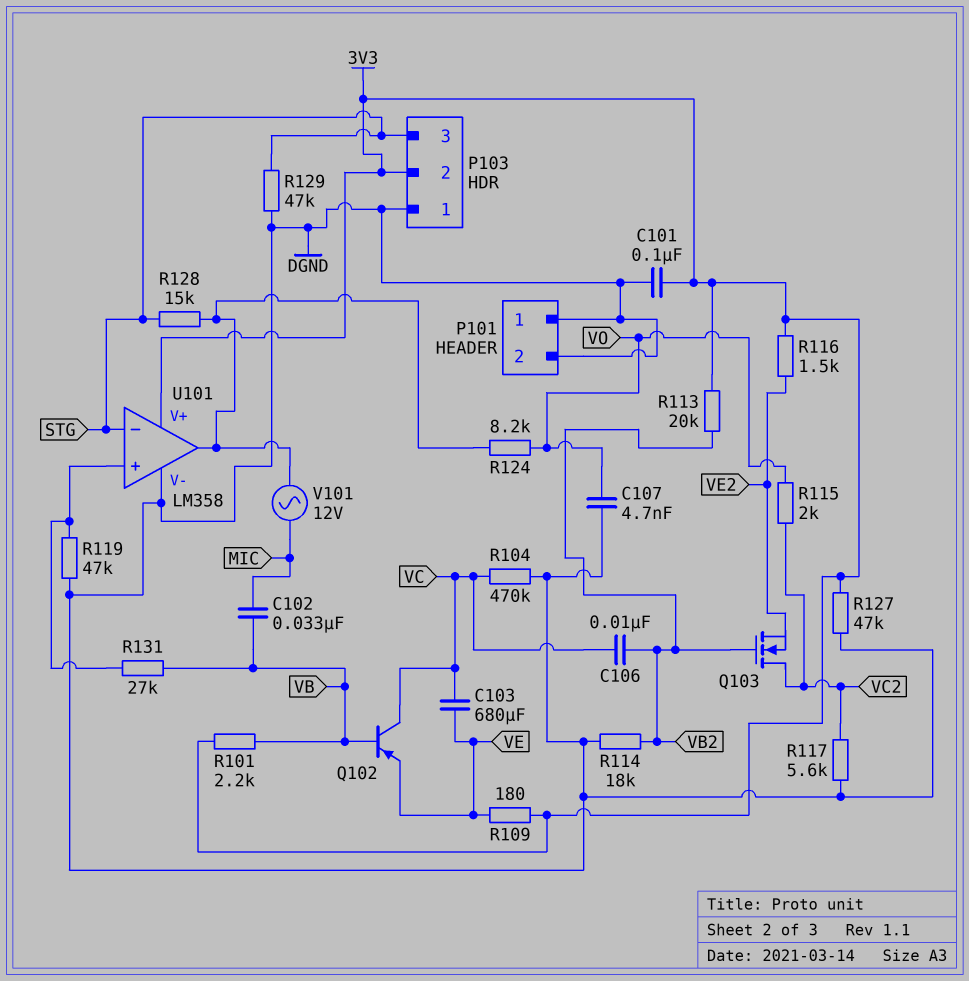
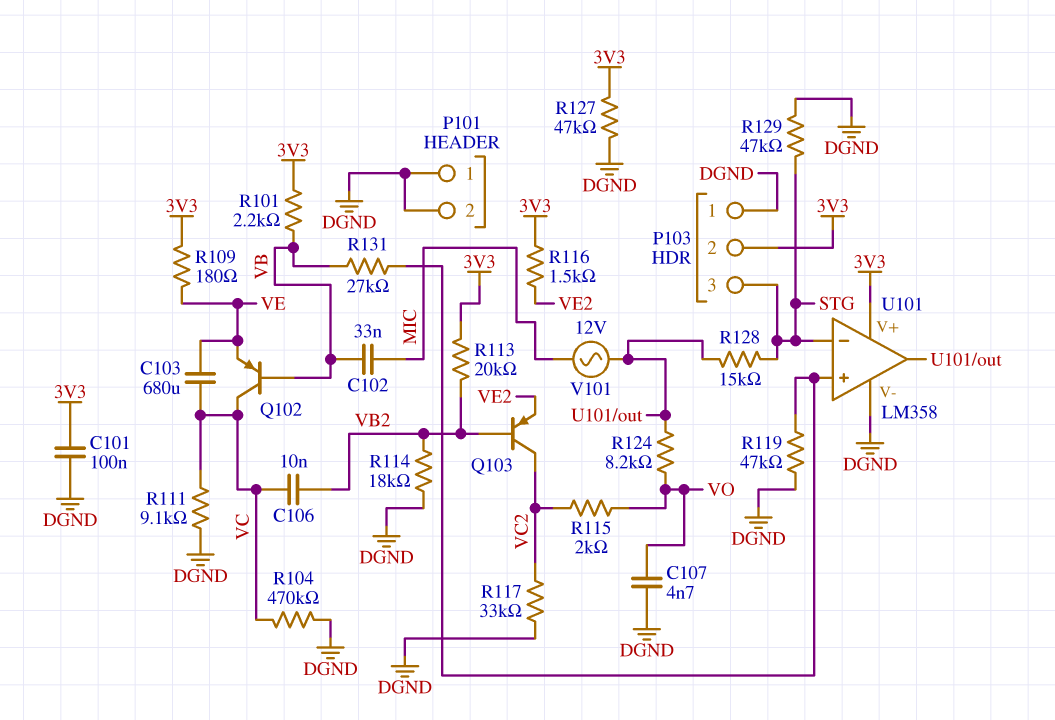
Q103: NMOS (G VB2, D VC2, S VE2) -> PNP (B VB2, C VC2, E VE2)
R111: none -> 9.1k (DGND, VC)
R117: 5.6k (DGND, VC2) -> 33k (DGND, VC2)

